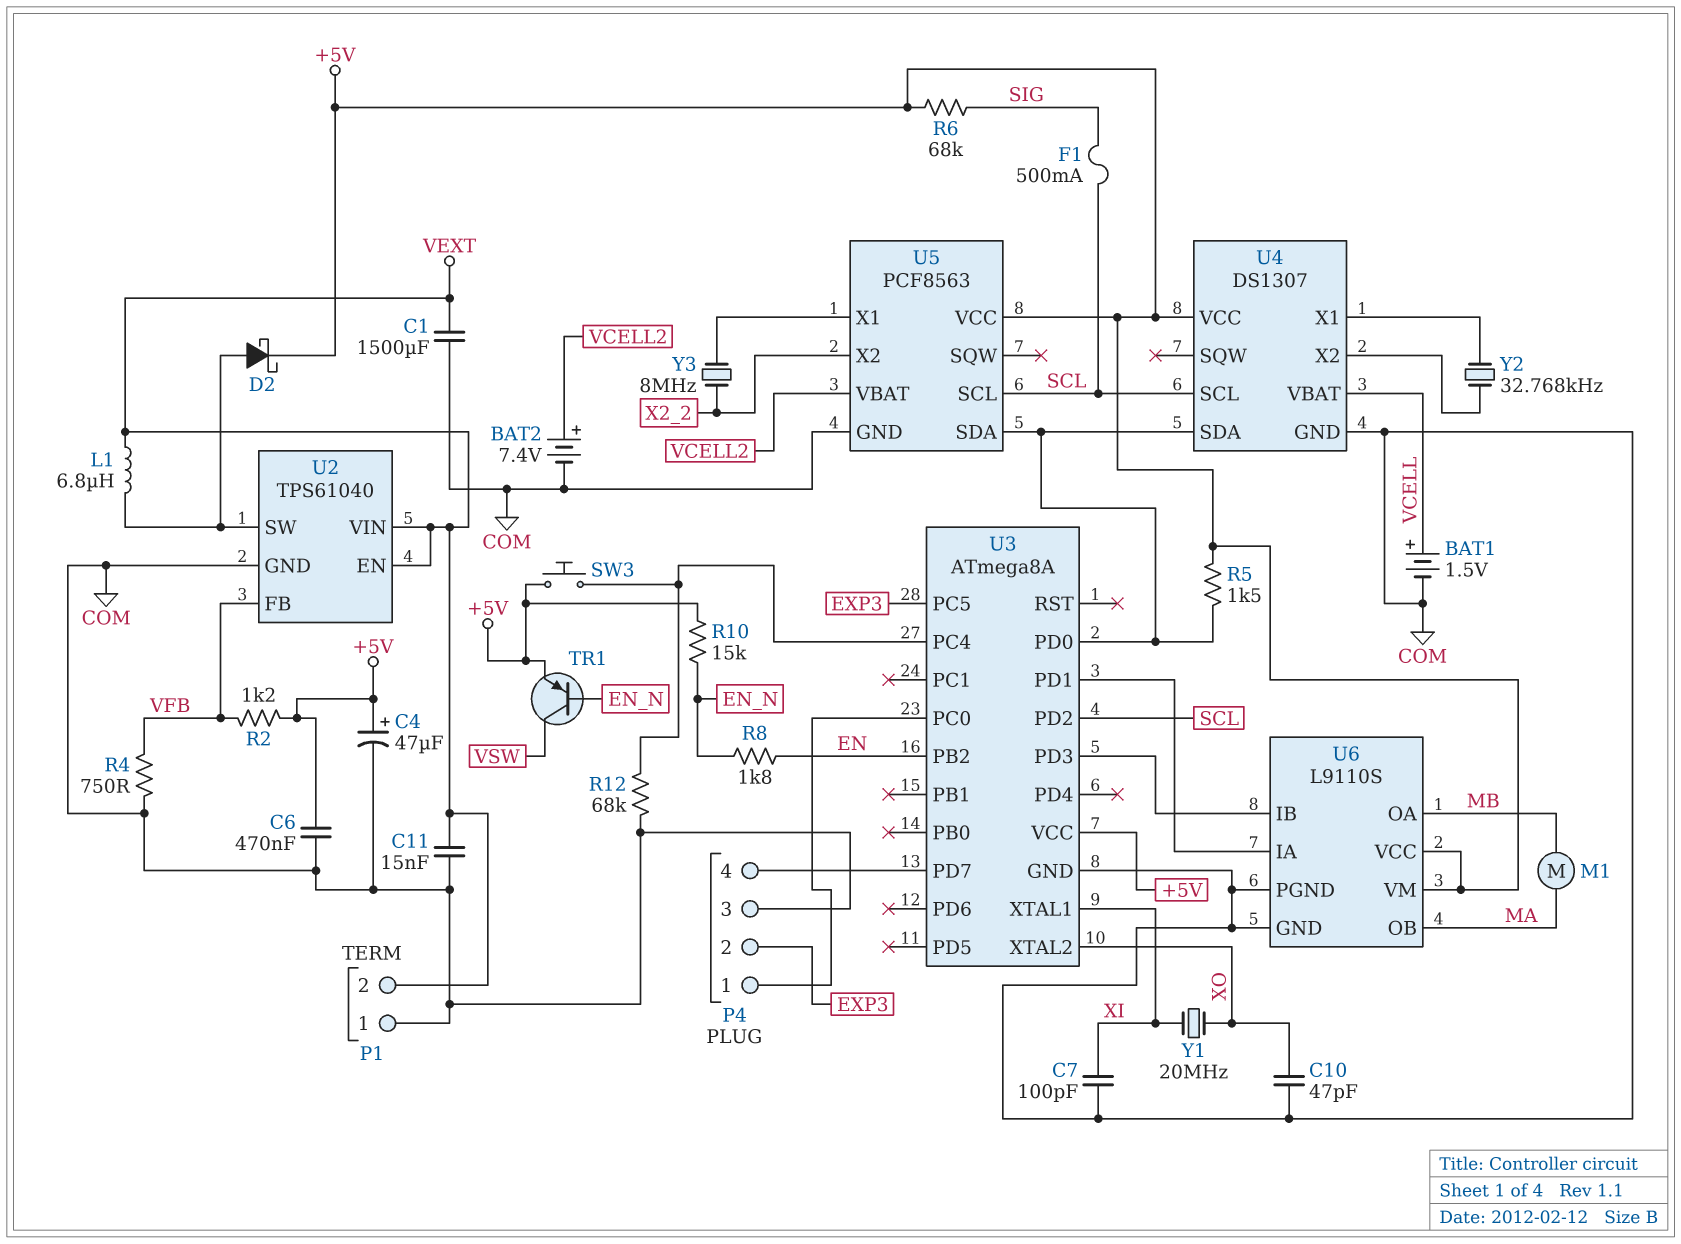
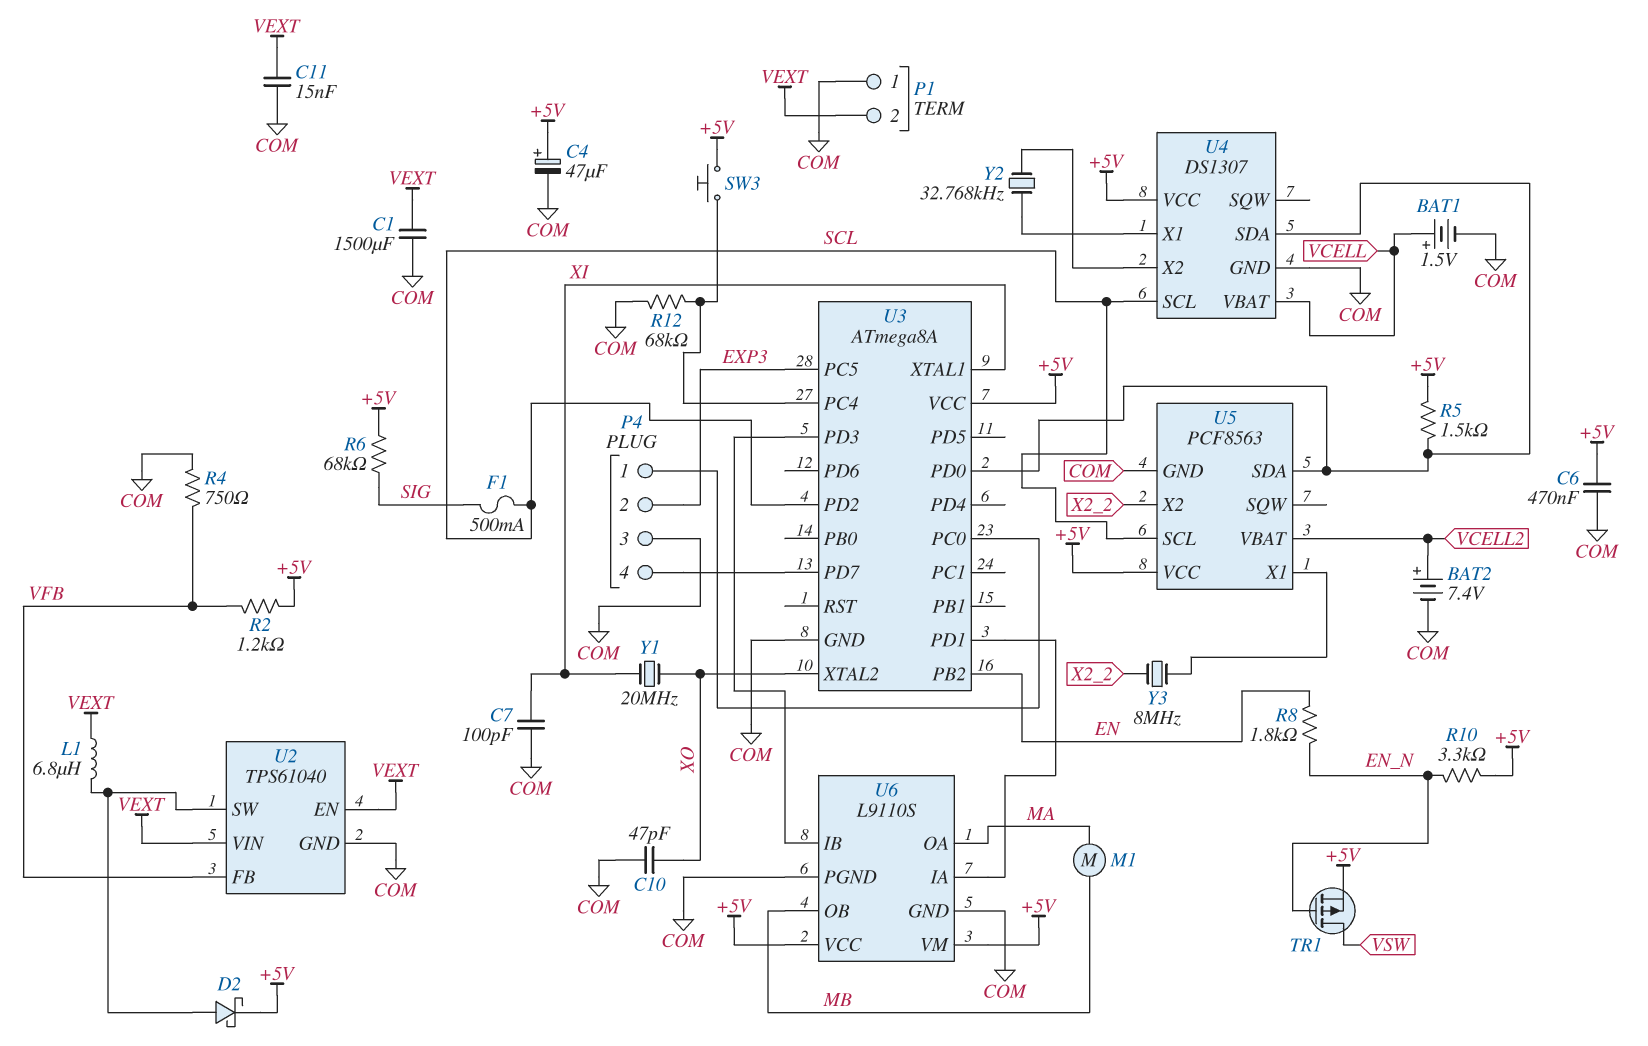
R10: 15k (+5V, EN_N) -> 3.3k (+5V, EN_N)
TR1: PNP (B EN_N, C VSW, E +5V) -> PMOS (G EN_N, D VSW, S +5V)
U6 pin OA: MB -> MA
U6 pin OB: MA -> MB

